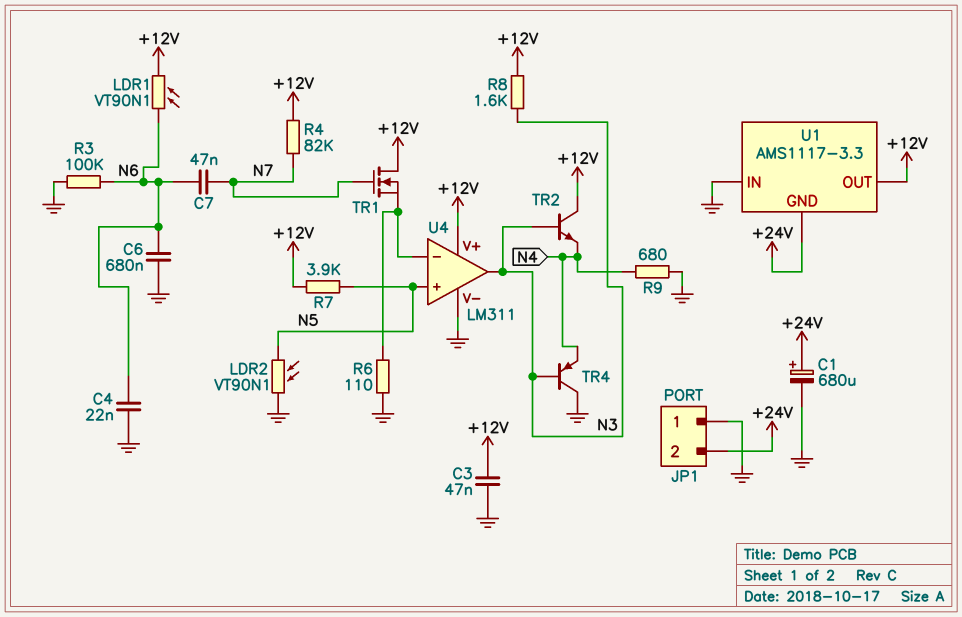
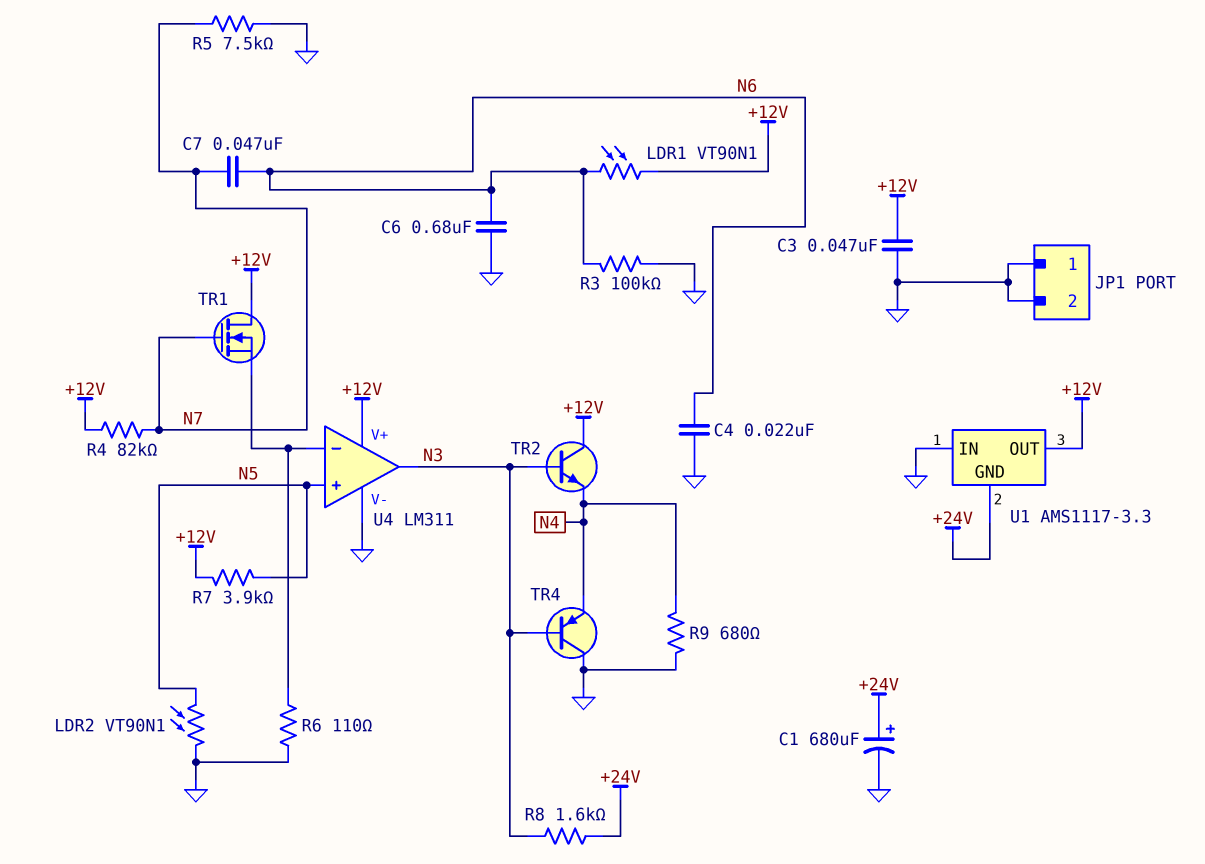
JP1 pin 2: +24V -> GND
R5: none -> 7.5k (GND, N7)
R8: 1.6k (+12V, N3) -> 1.6k (+24V, N3)

